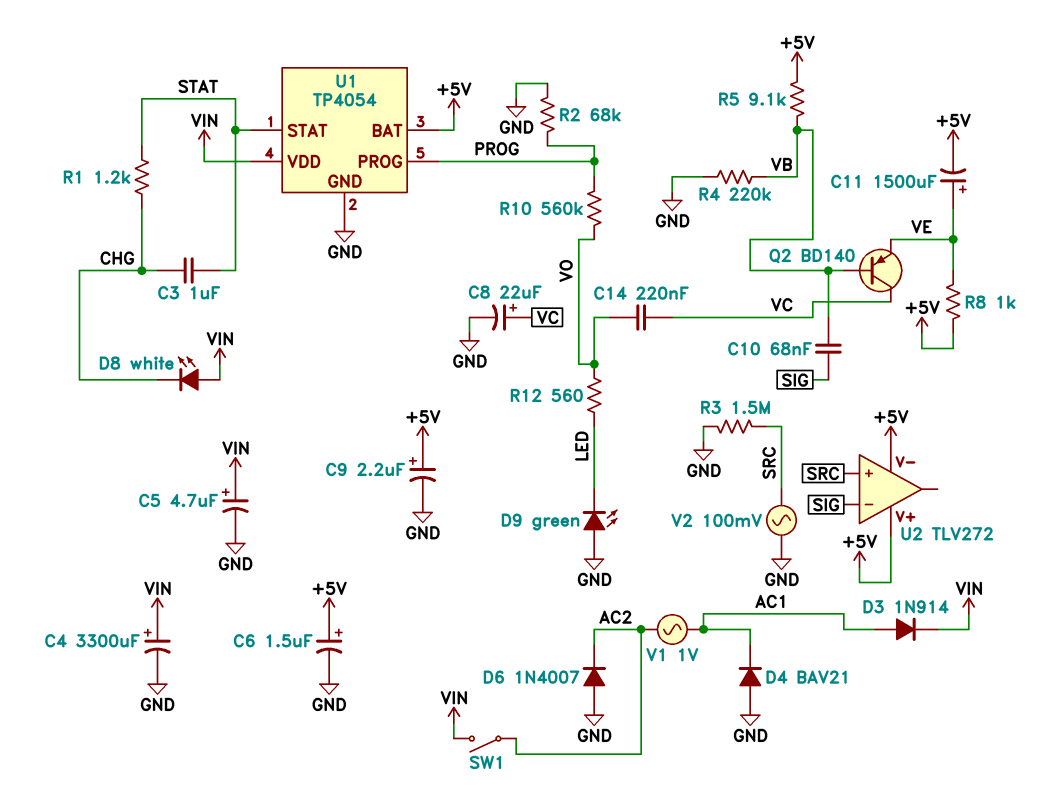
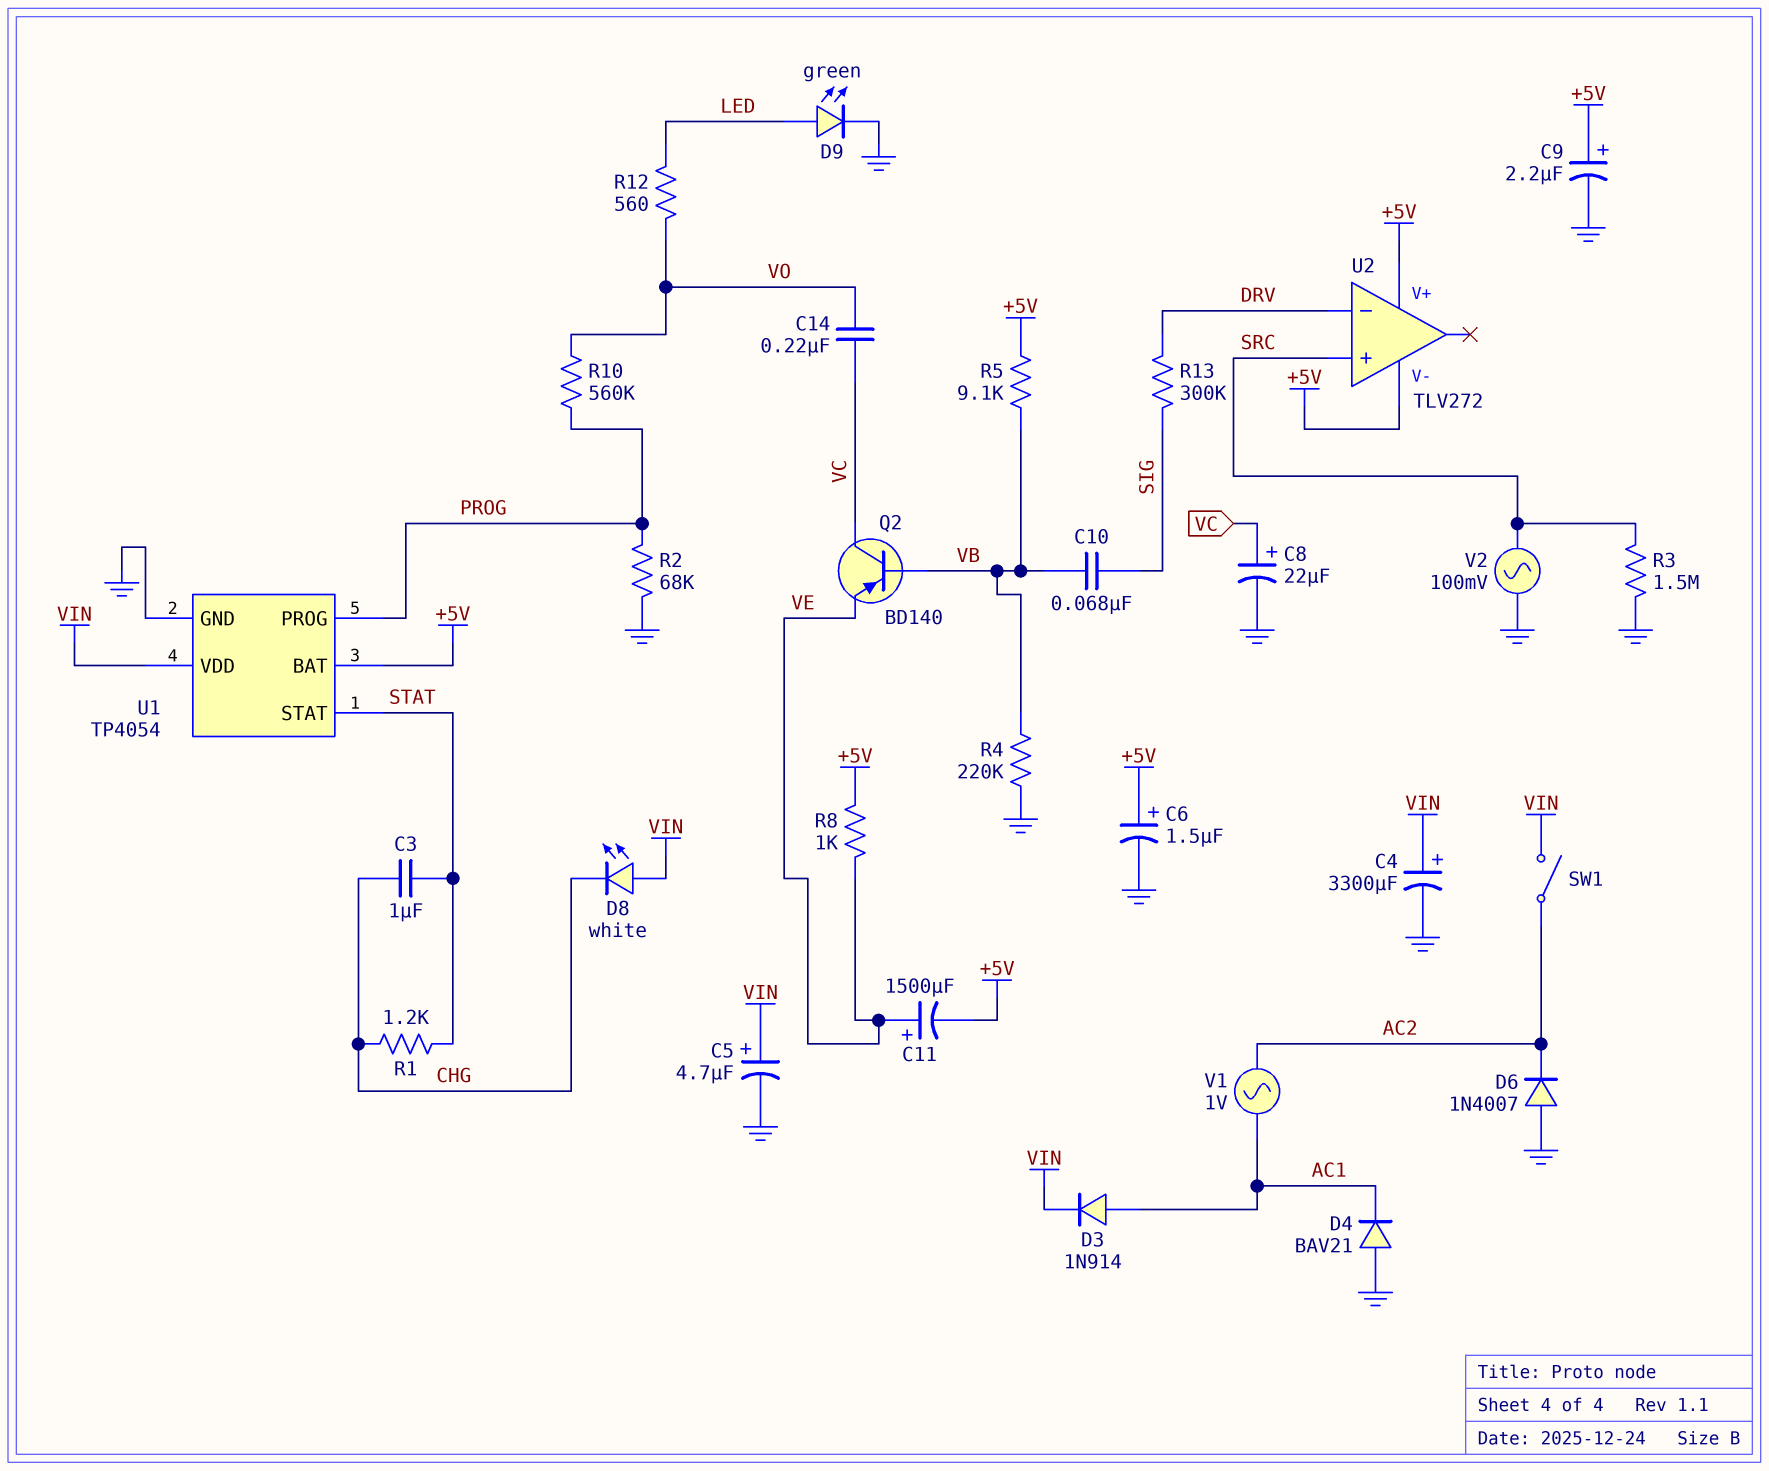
D9: LED green (A GND, K LED) -> LED green (A LED, K GND)
R13: none -> 300k (DRV, SIG)
U2 pin in-: SIG -> DRV

